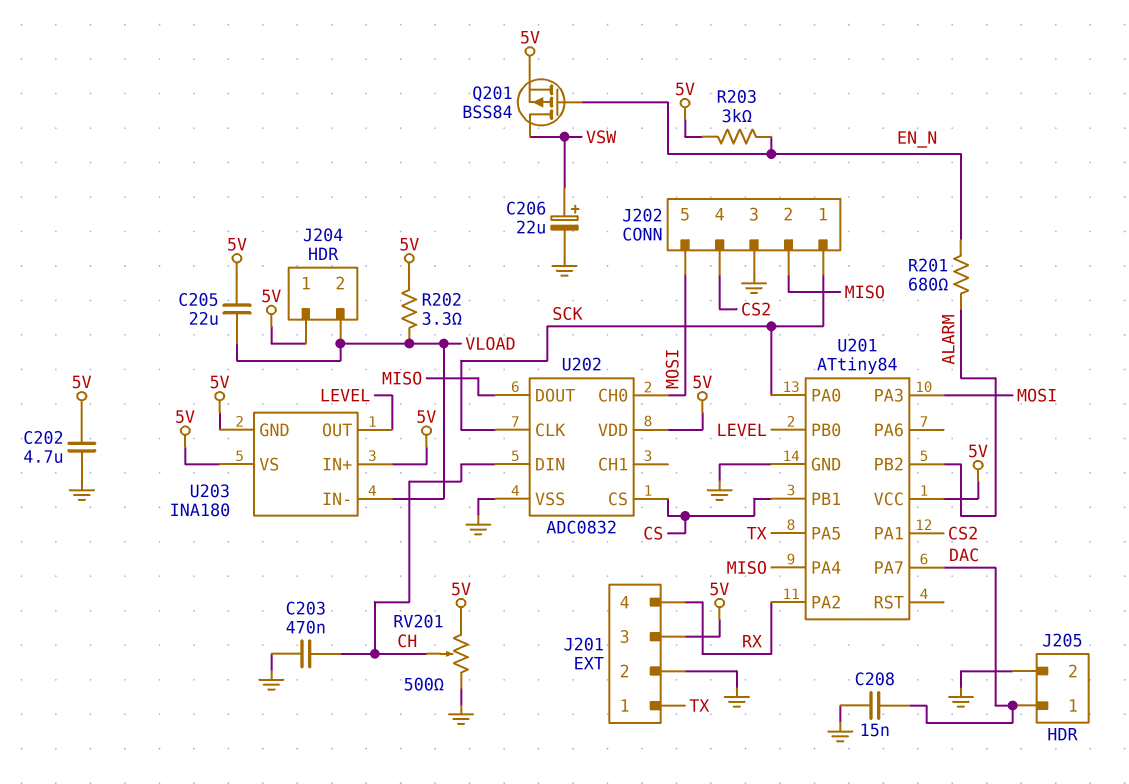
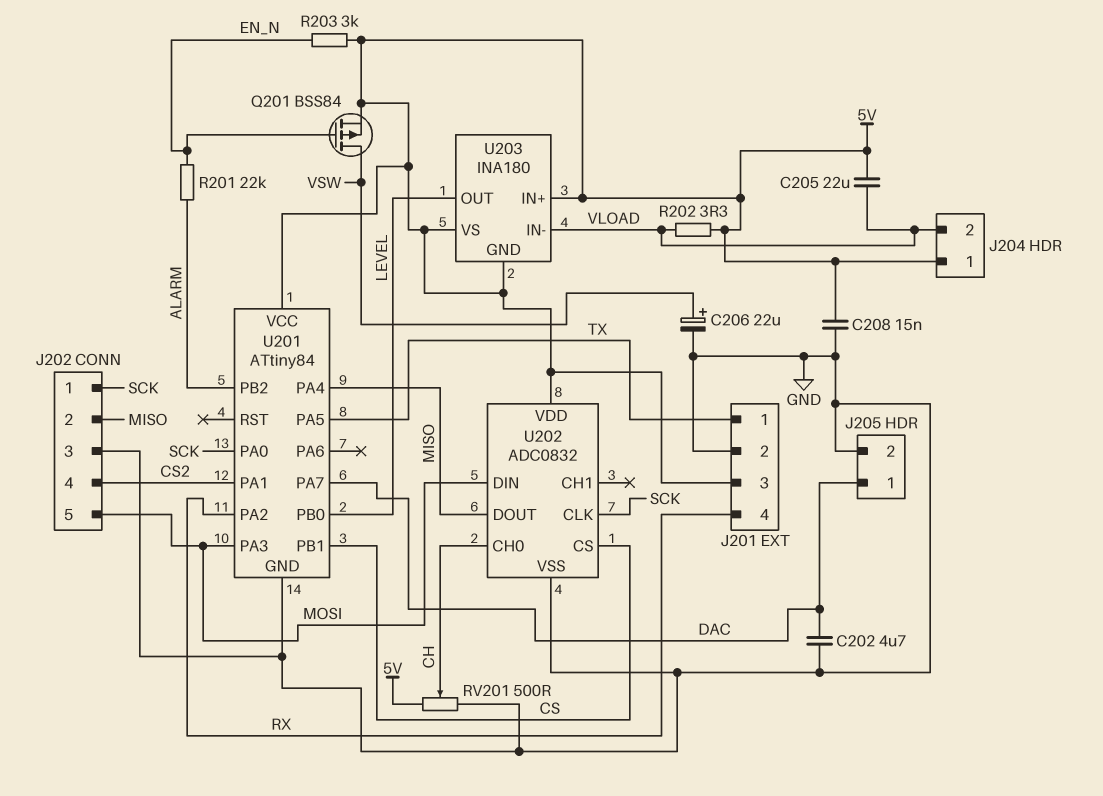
C202: 4.7uF (5V, GND) -> 4.7uF (DAC, GND)
C203: 470nF (CH, GND) -> none
C208: 15nF (DAC, GND) -> 15nF (5V, GND)
R201: 680 (ALARM, EN_N) -> 22k (ALARM, EN_N)
U202 pin CH0: MOSI -> CH
U202 pin DIN: CH -> MOSI

